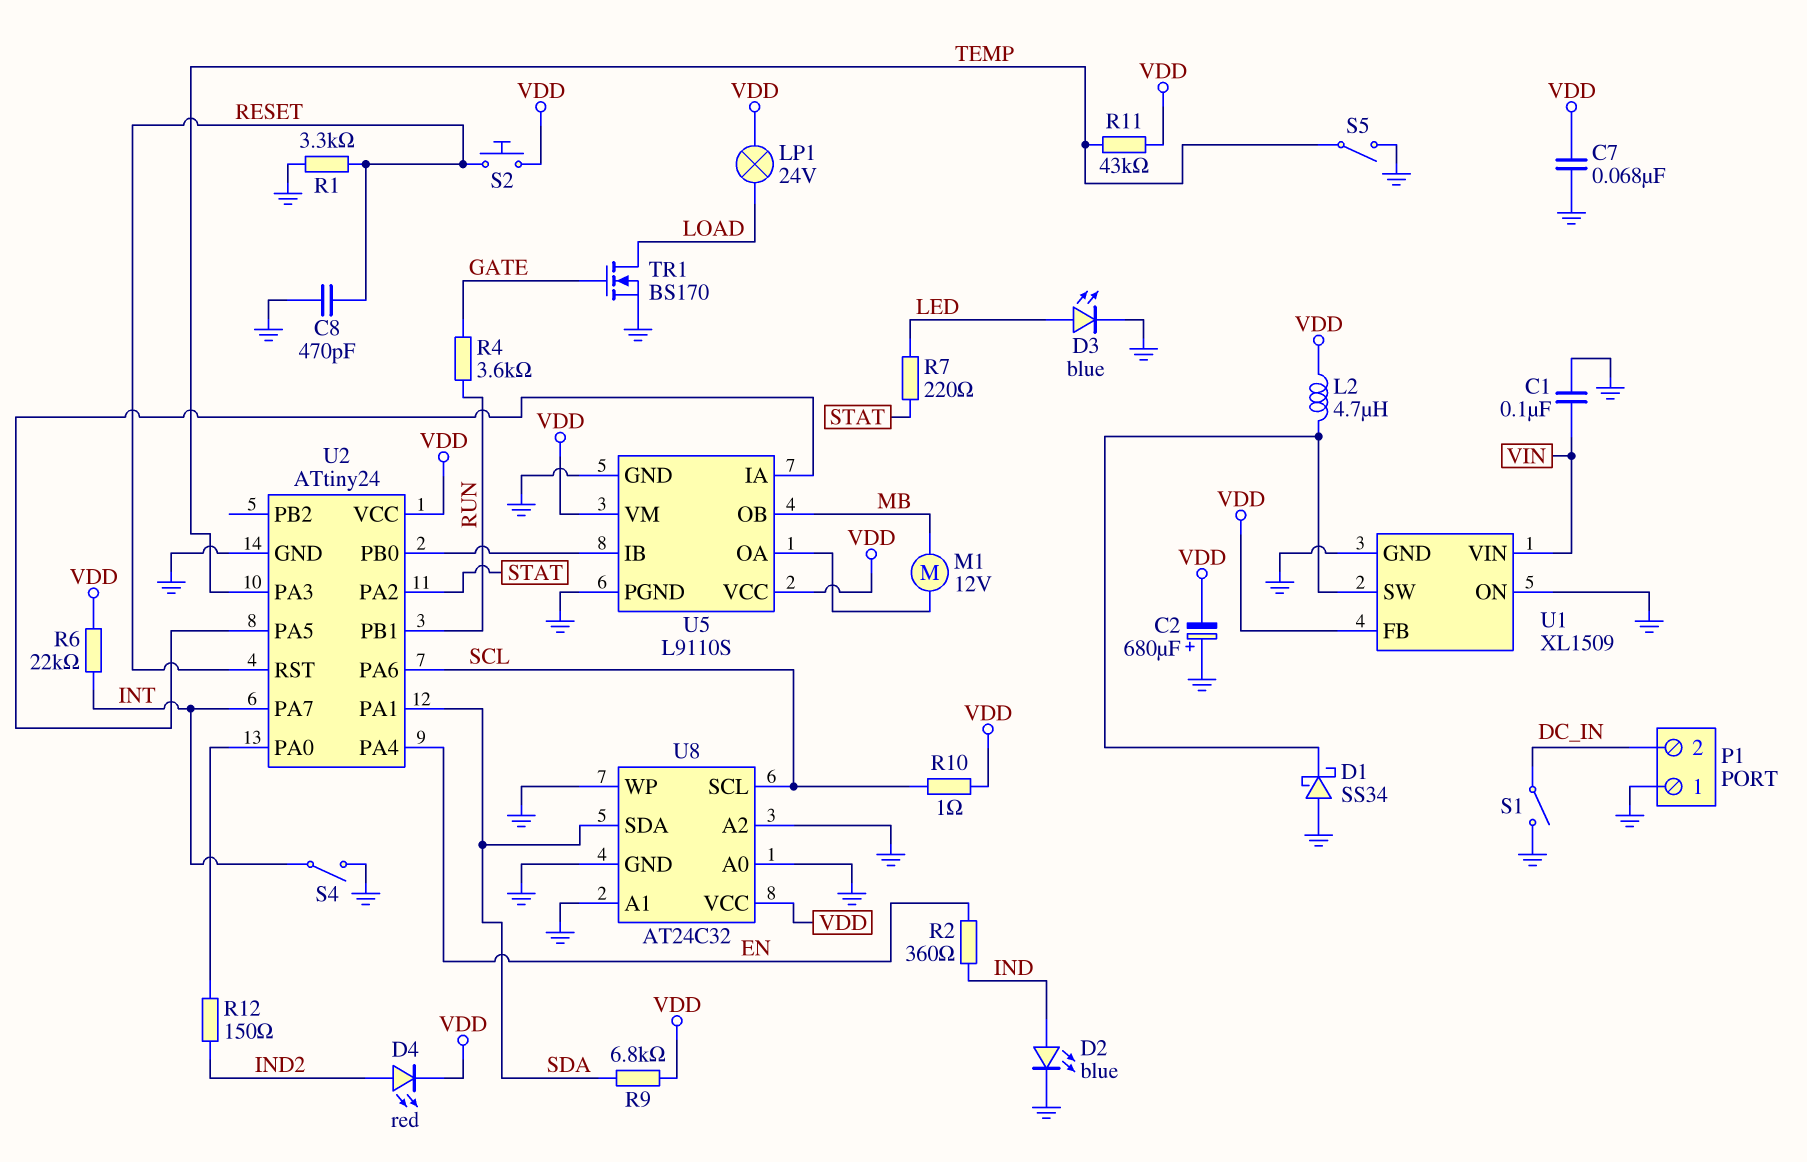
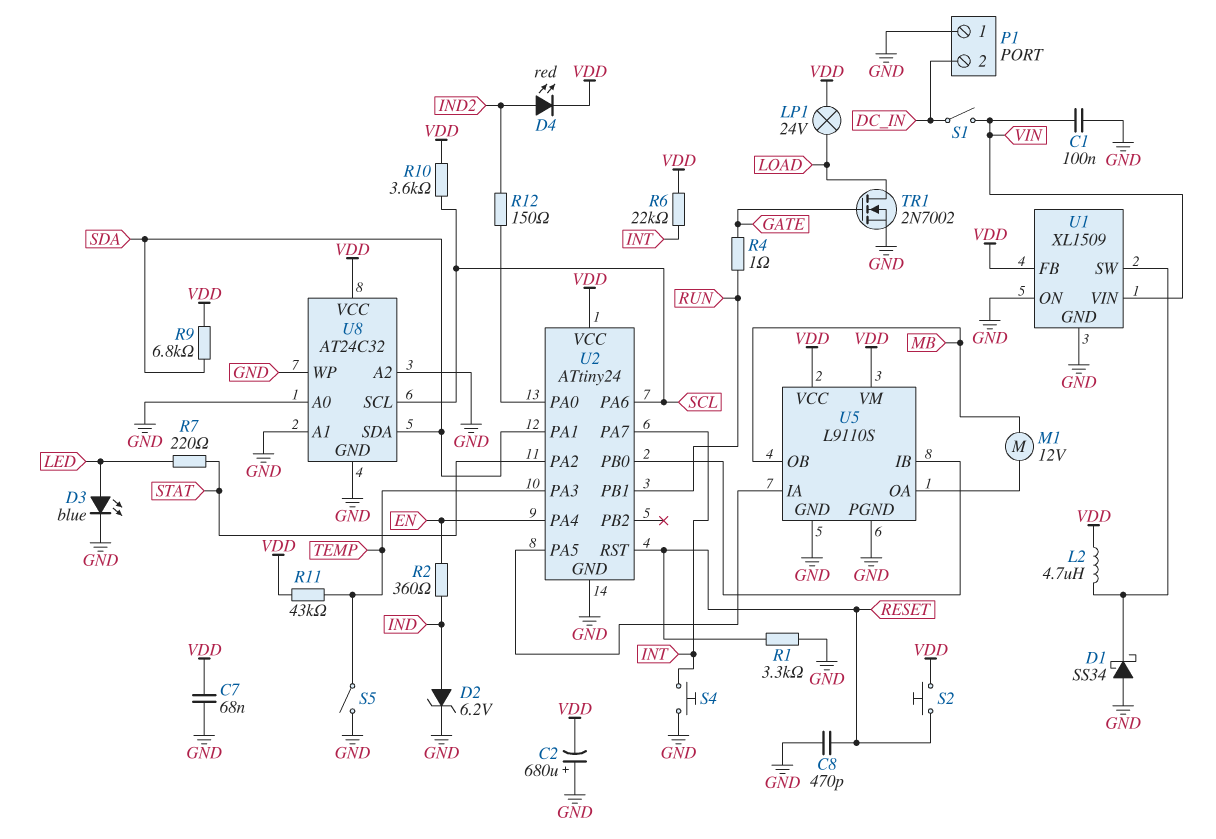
D2: LED blue (A IND, K GND) -> zener 6.2V (A IND, K GND)
R4: 3.6k (GATE, RUN) -> 1 (GATE, RUN)
R10: 1 (SCL, VDD) -> 3.6k (SCL, VDD)
S1: switch (DC_IN, GND) -> switch (DC_IN, VIN)
S4: switch (GND, INT) -> button (GND, INT)
TR1: NMOS BS170 (G GATE, D LOAD, S GND) -> NMOS 2N7002 (G GATE, D LOAD, S GND)

